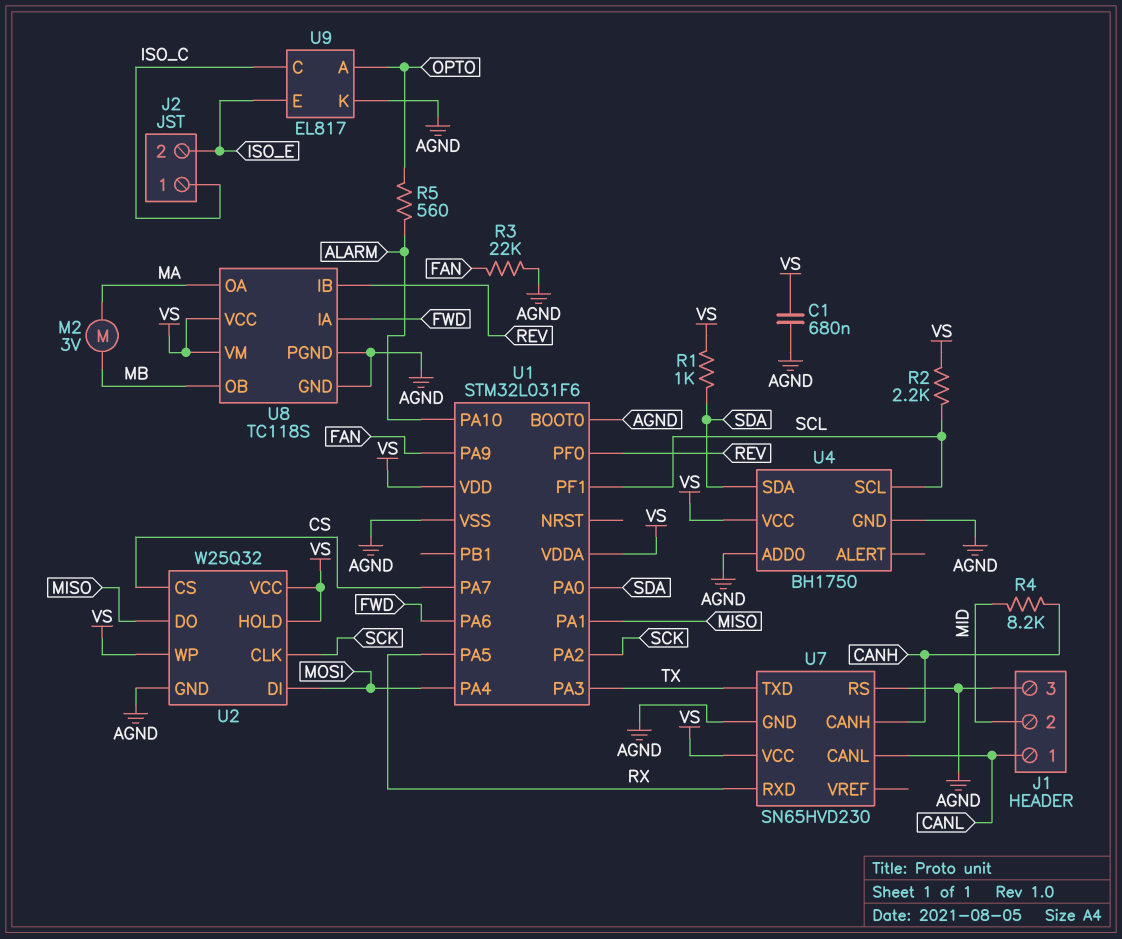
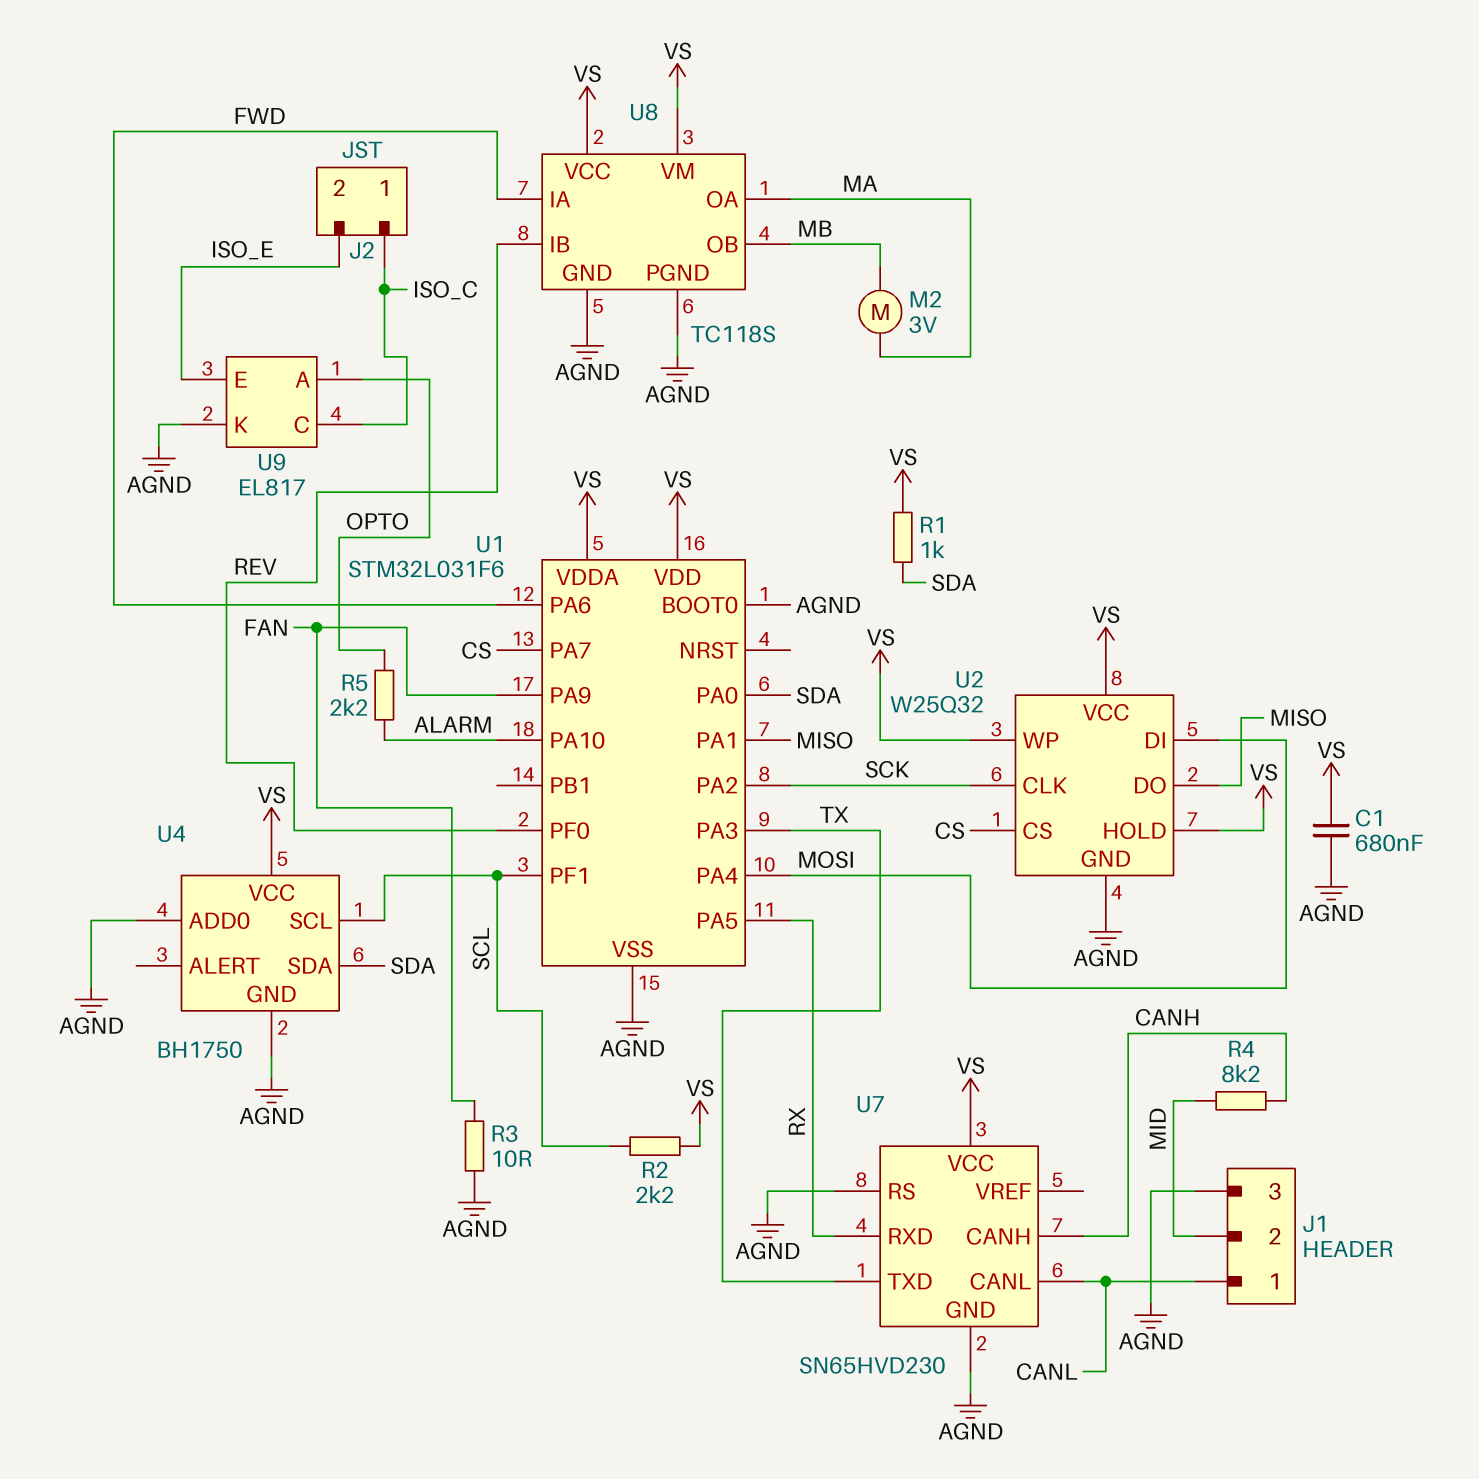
R3: 22k (AGND, FAN) -> 10 (AGND, FAN)
R5: 560 (ALARM, OPTO) -> 2.2k (ALARM, OPTO)

